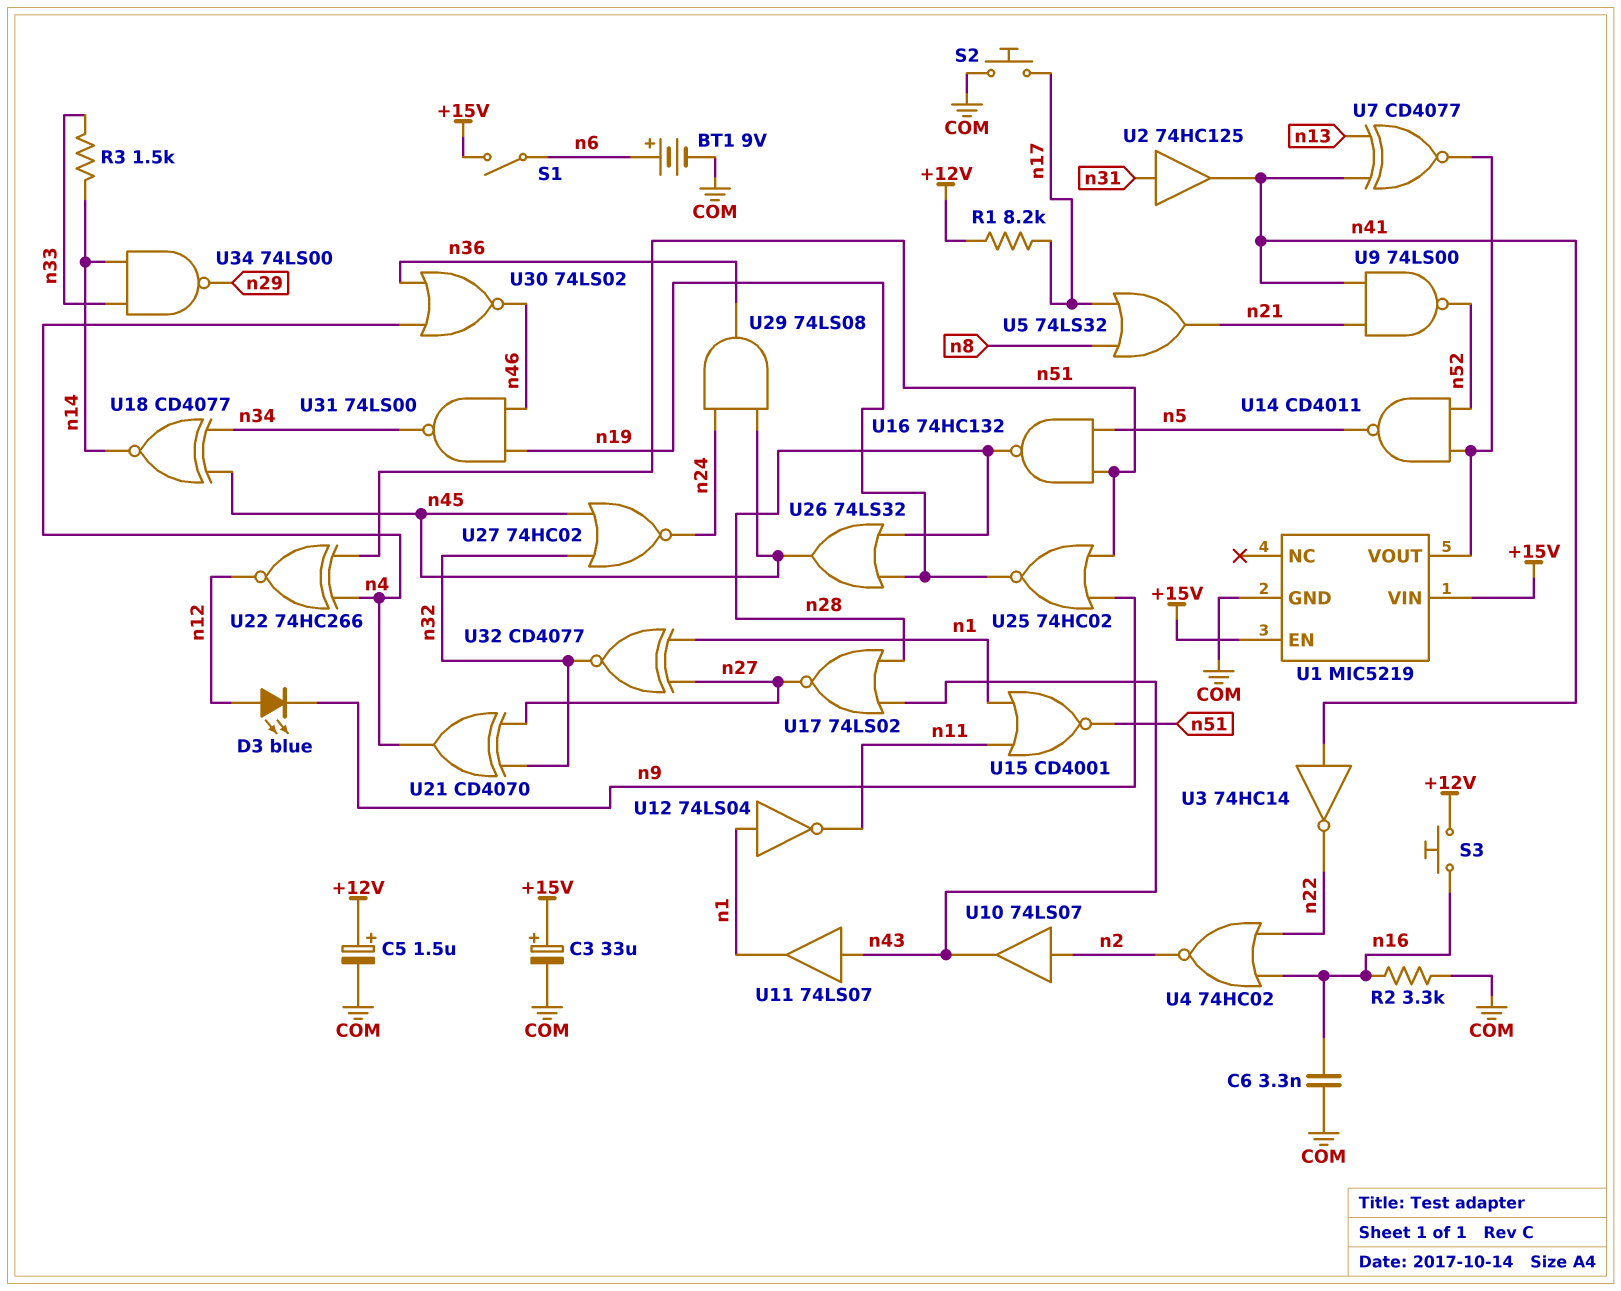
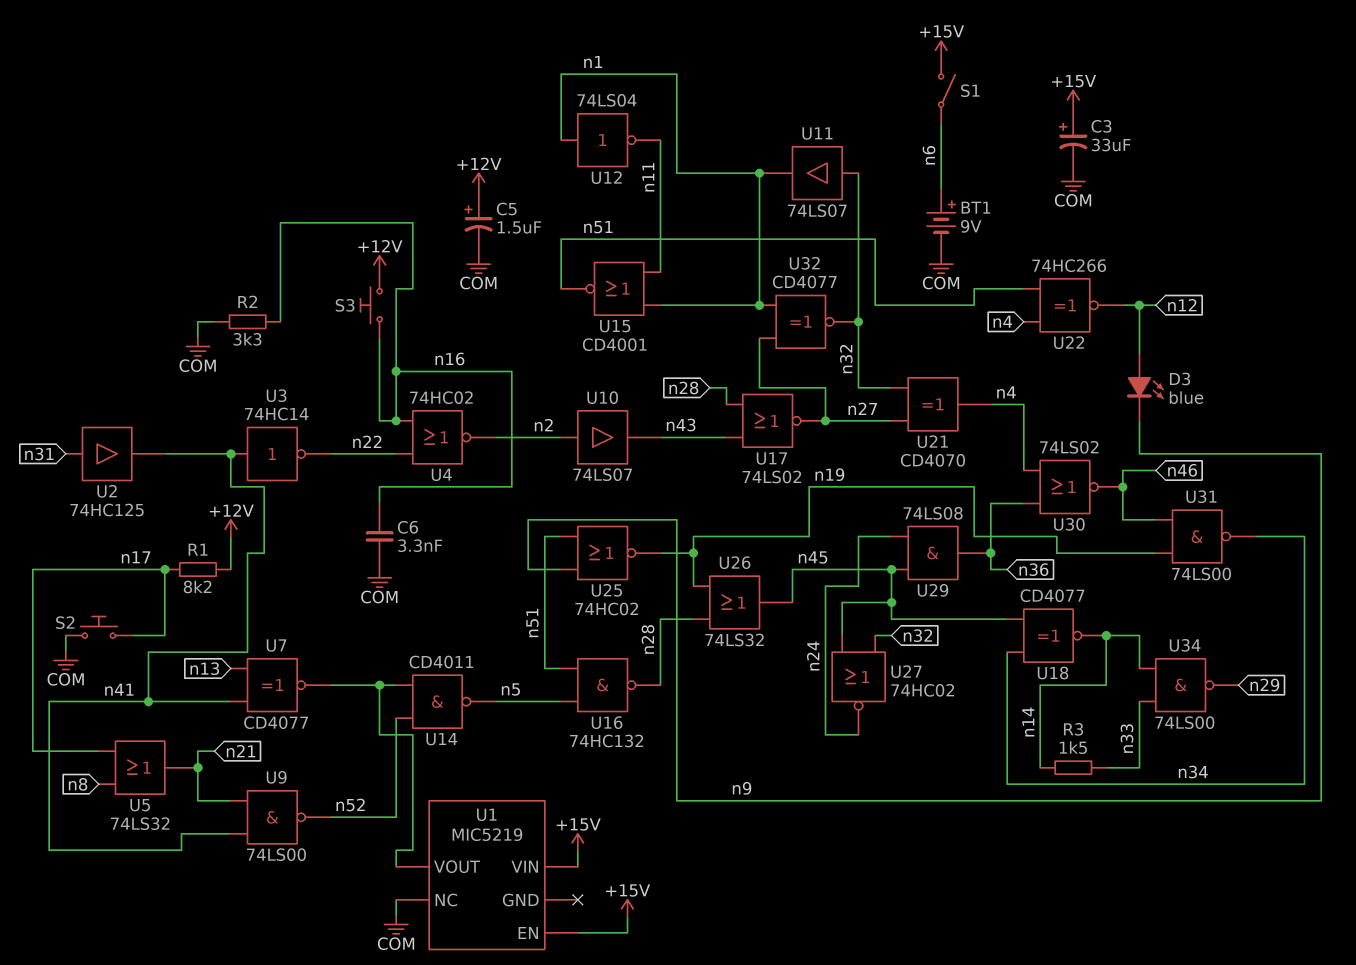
U1 pin GND: COM -> none
U1 pin NC: none -> COM
U11: buffer 74LS07 (in n43, out n1) -> buffer 74LS07 (in n32, out n1)

